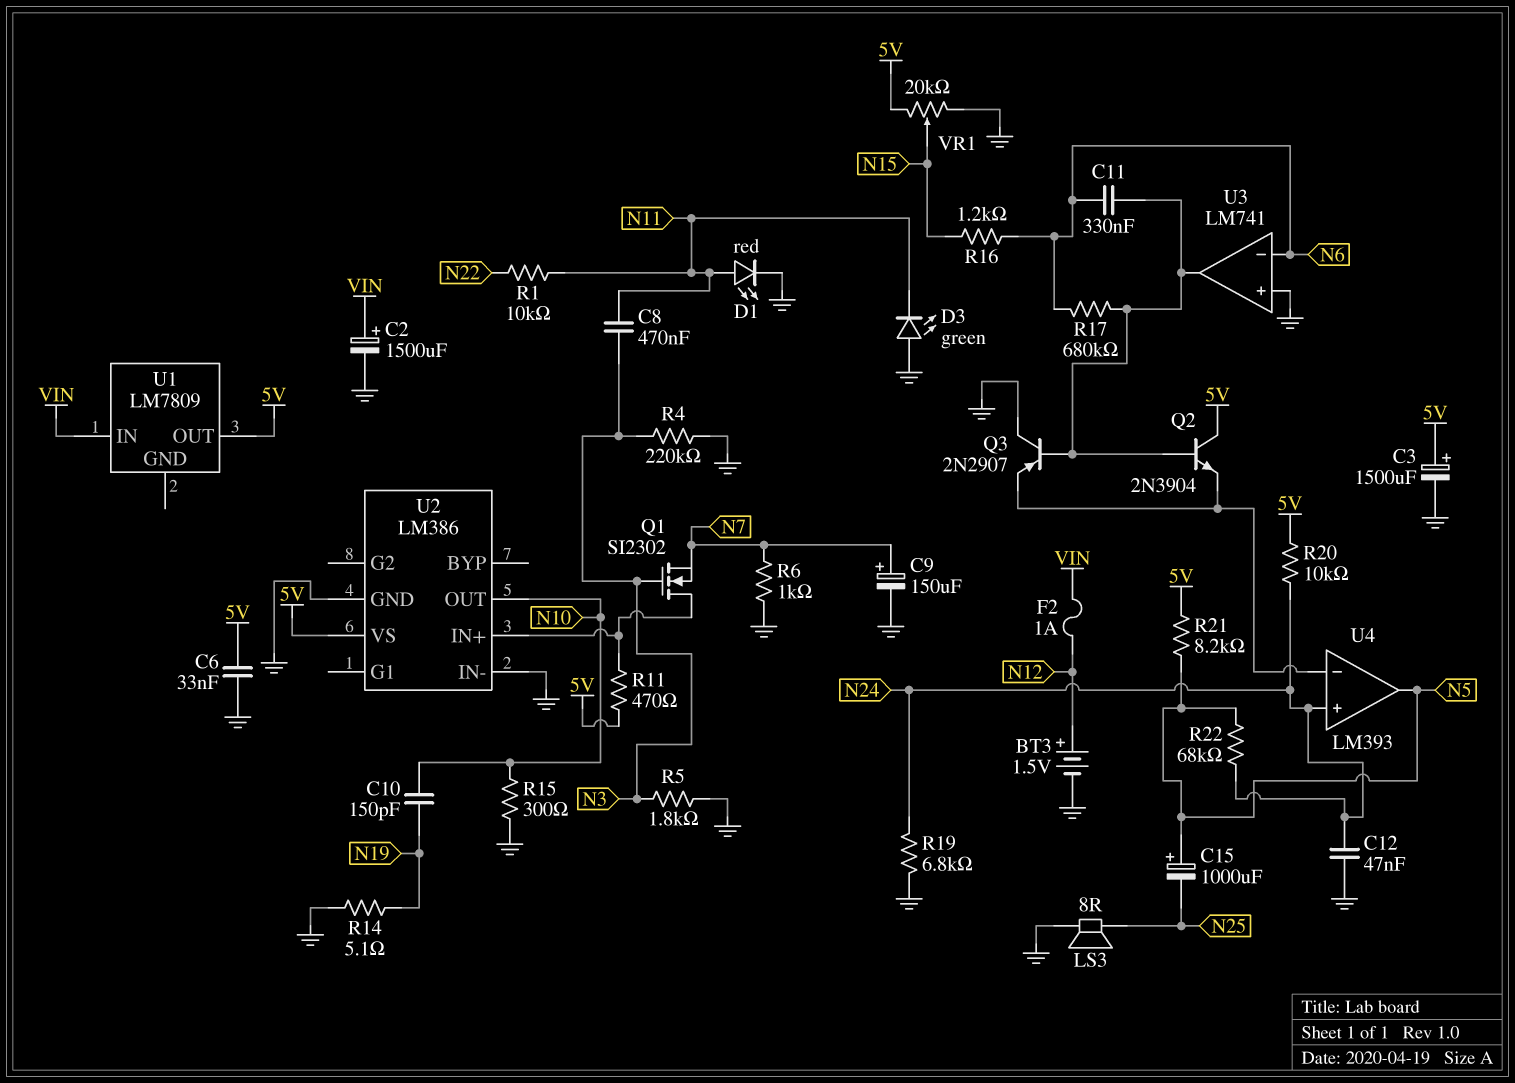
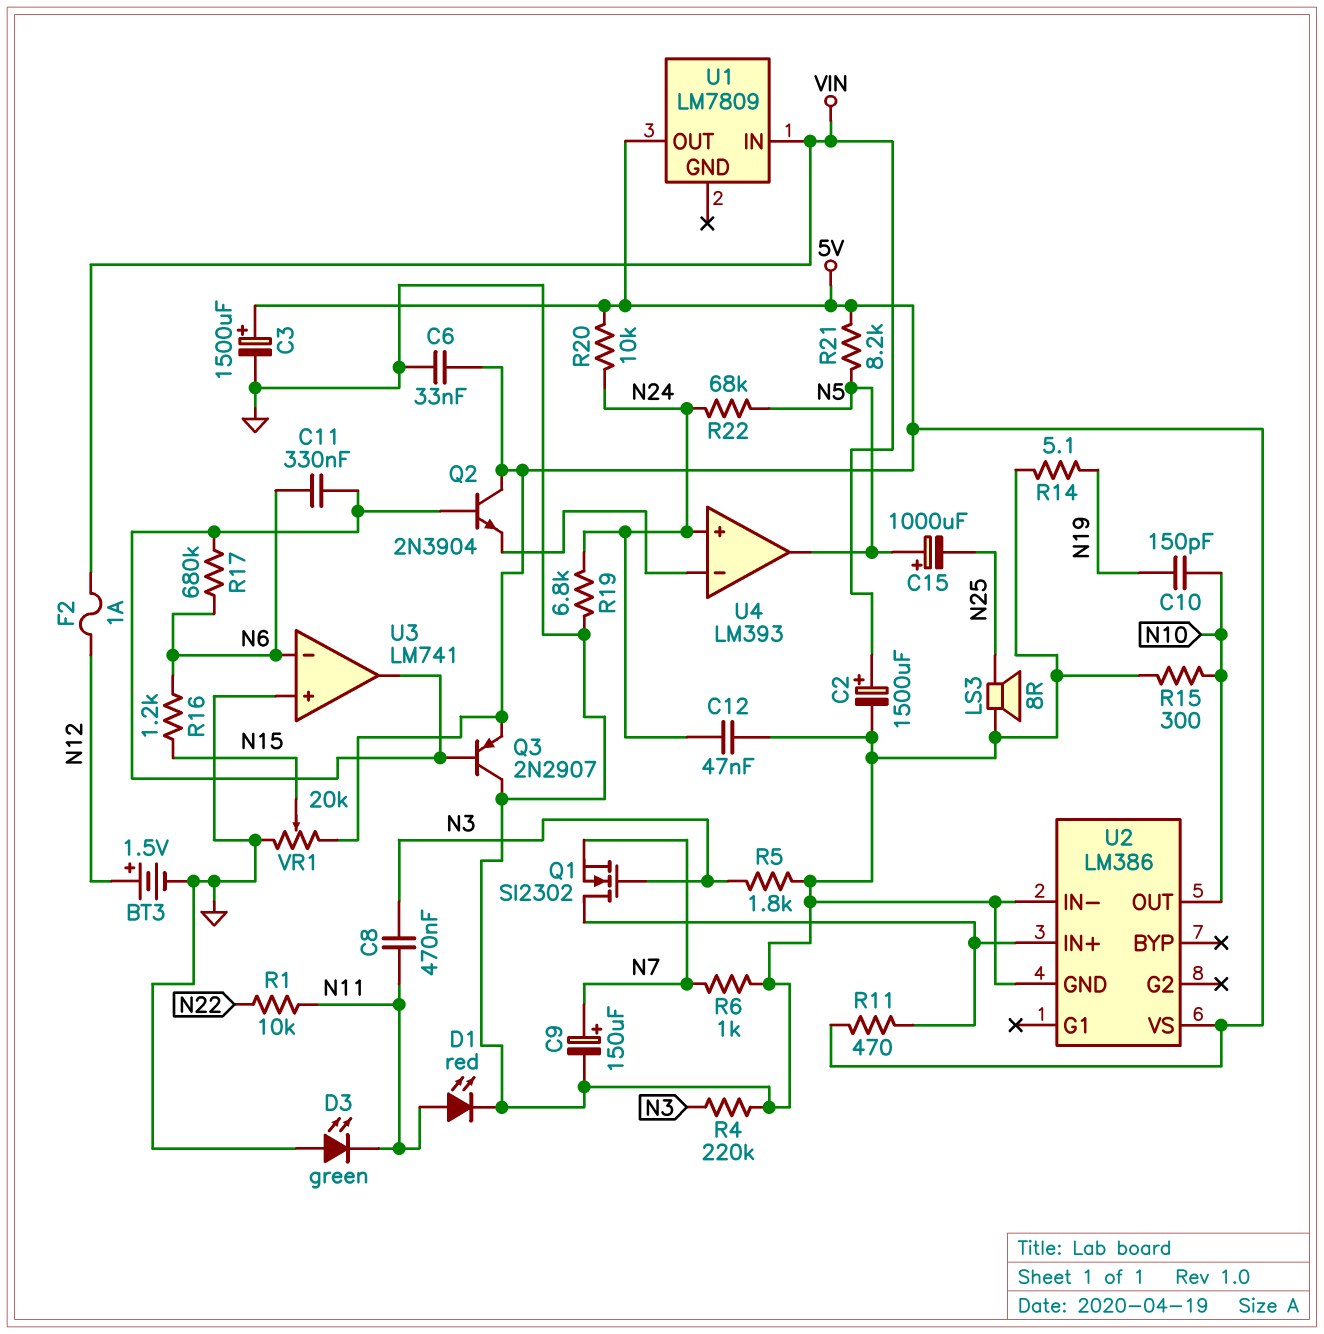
Q3: PNP 2N2907 (B U3/out, C GND, E U4/in-) -> PNP 2N2907 (B U3/out, C GND, E 5V)

